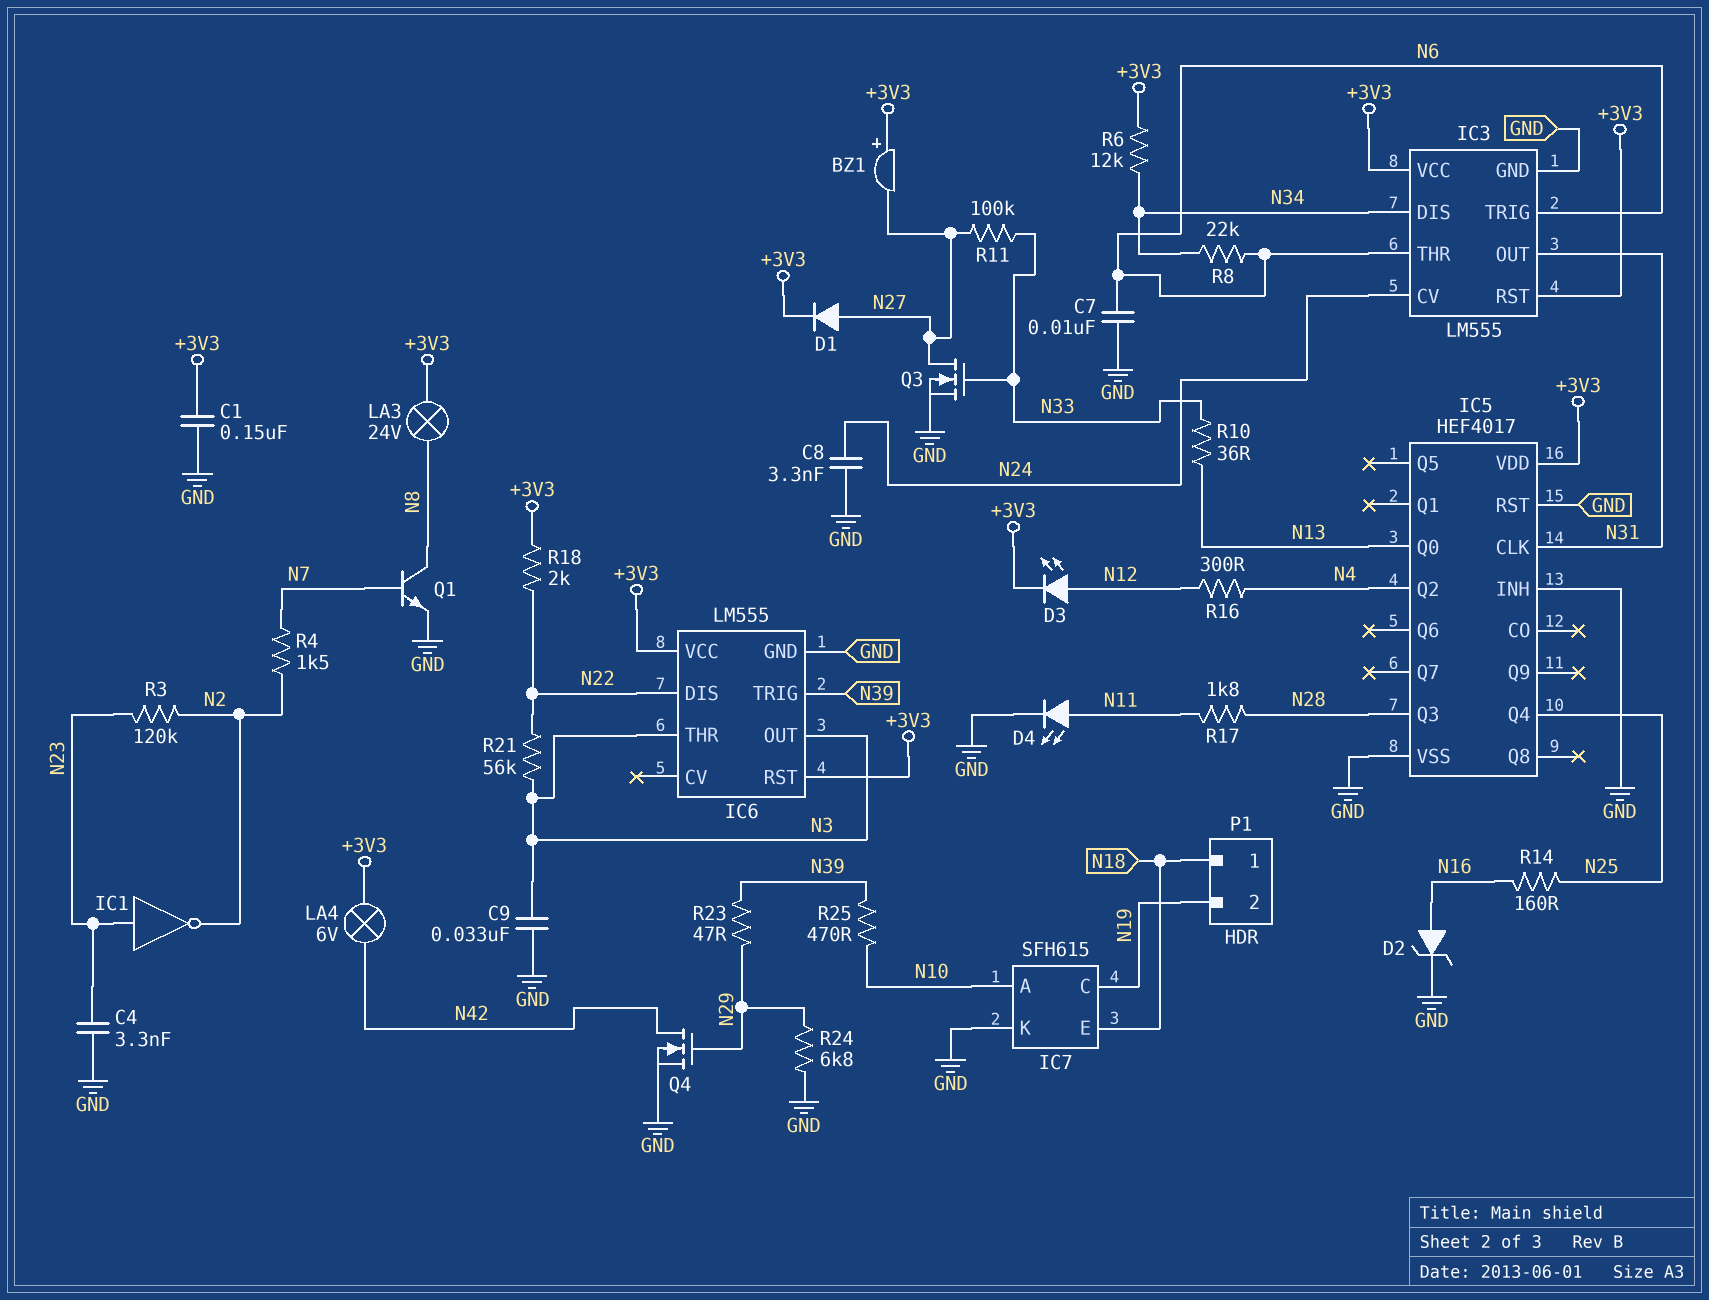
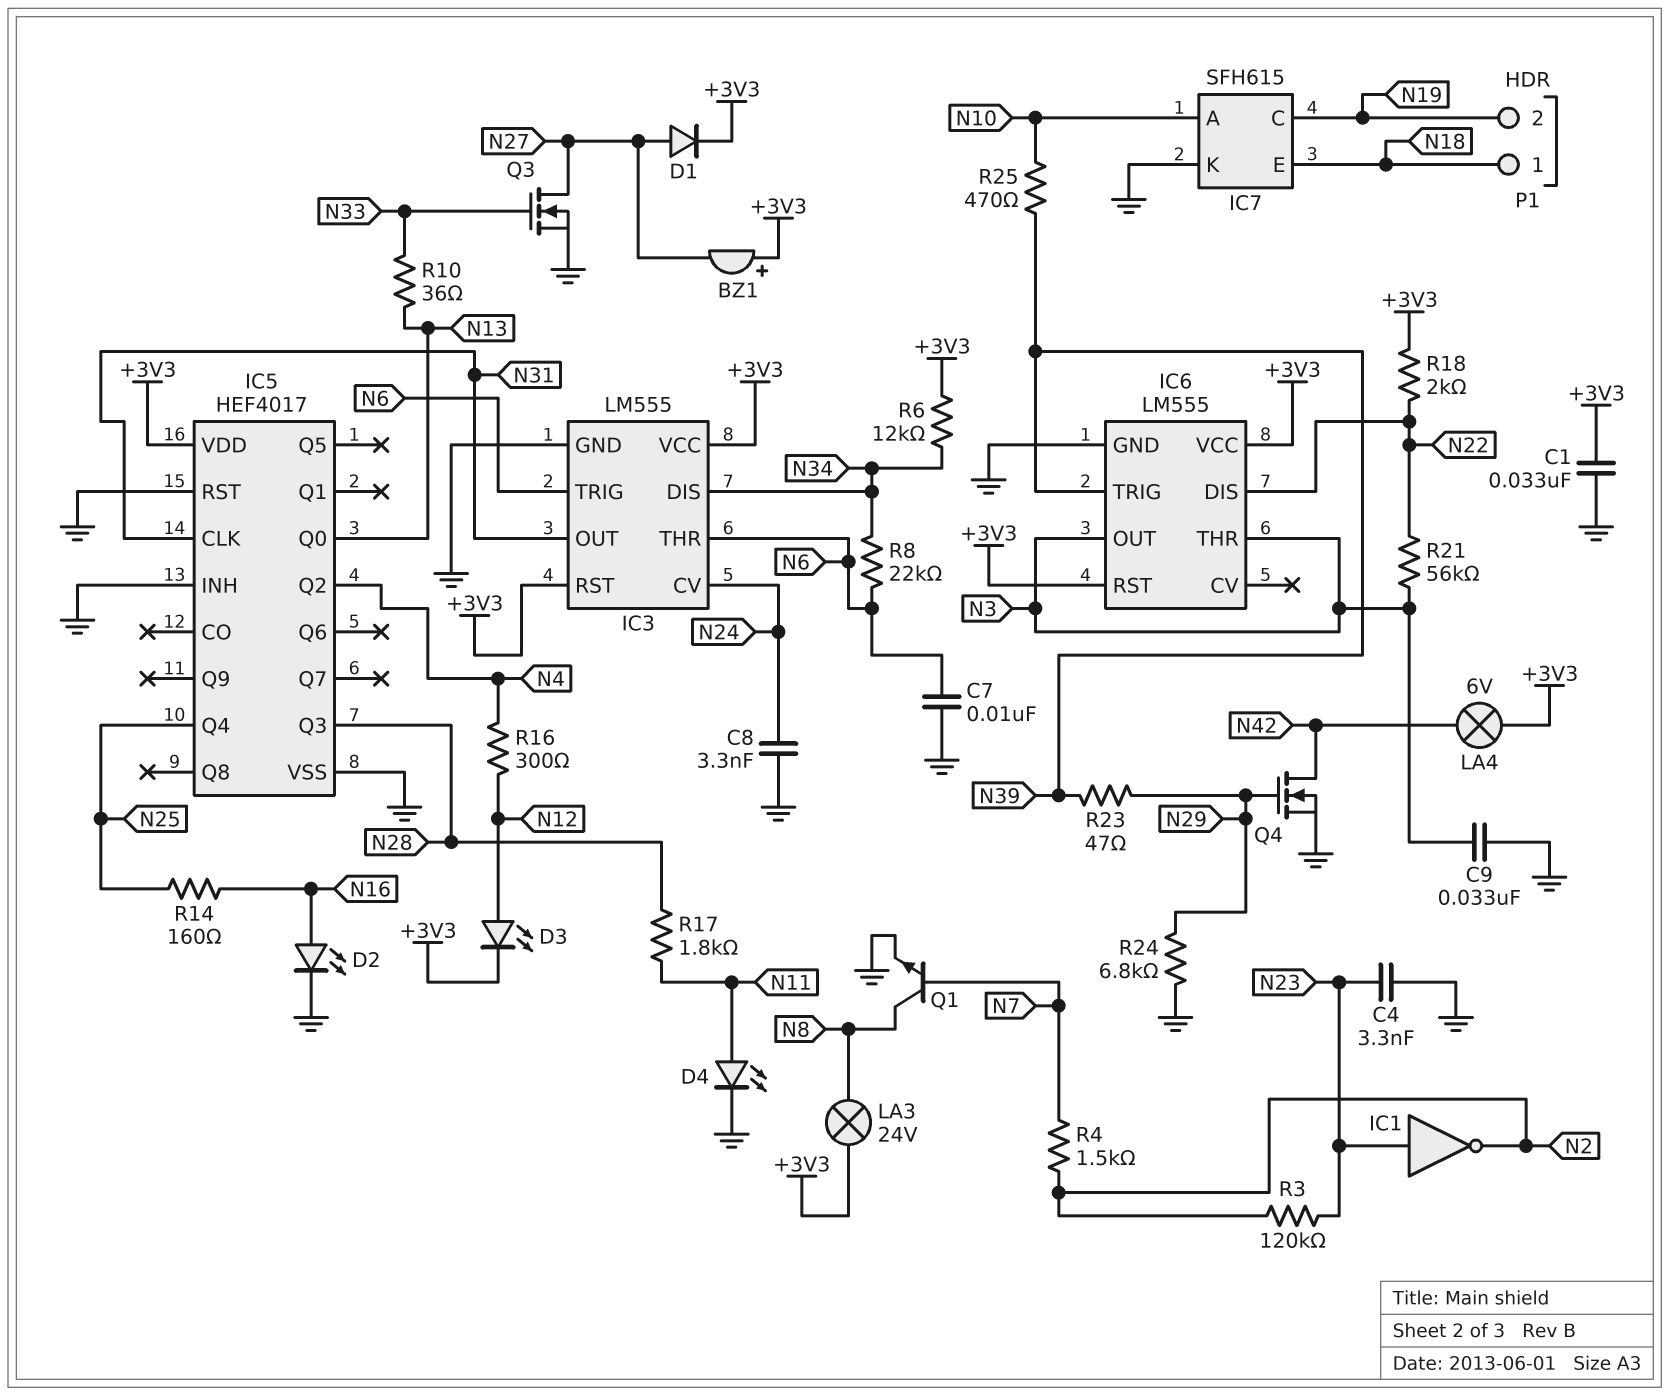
C1: 150nF (+3V3, GND) -> 33nF (+3V3, GND)
D2: zener (A N16, K GND) -> LED (A N16, K GND)
R11: 100k (N27, N33) -> none

